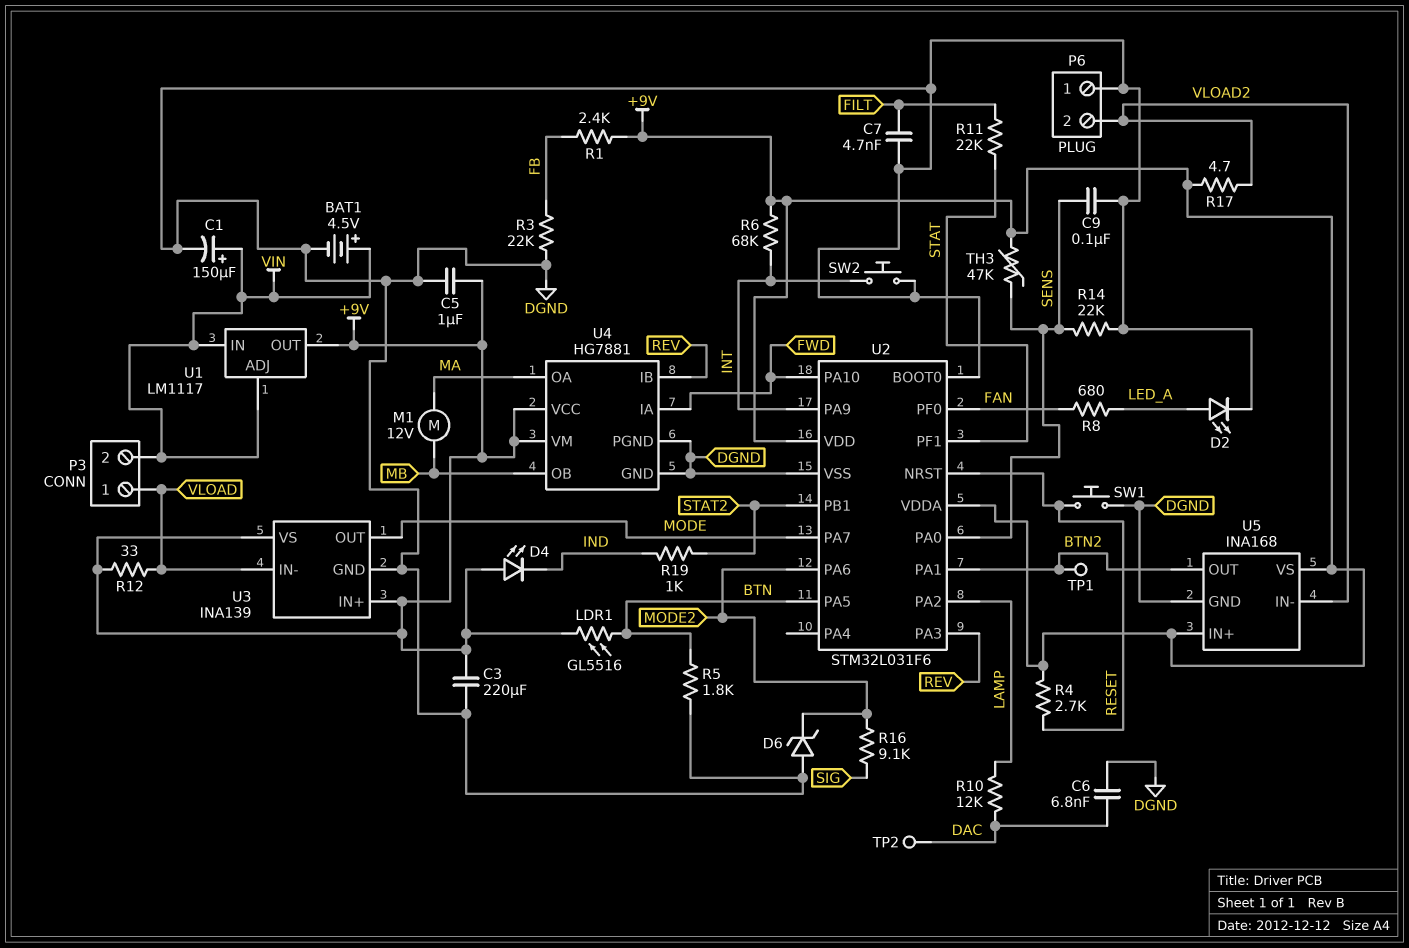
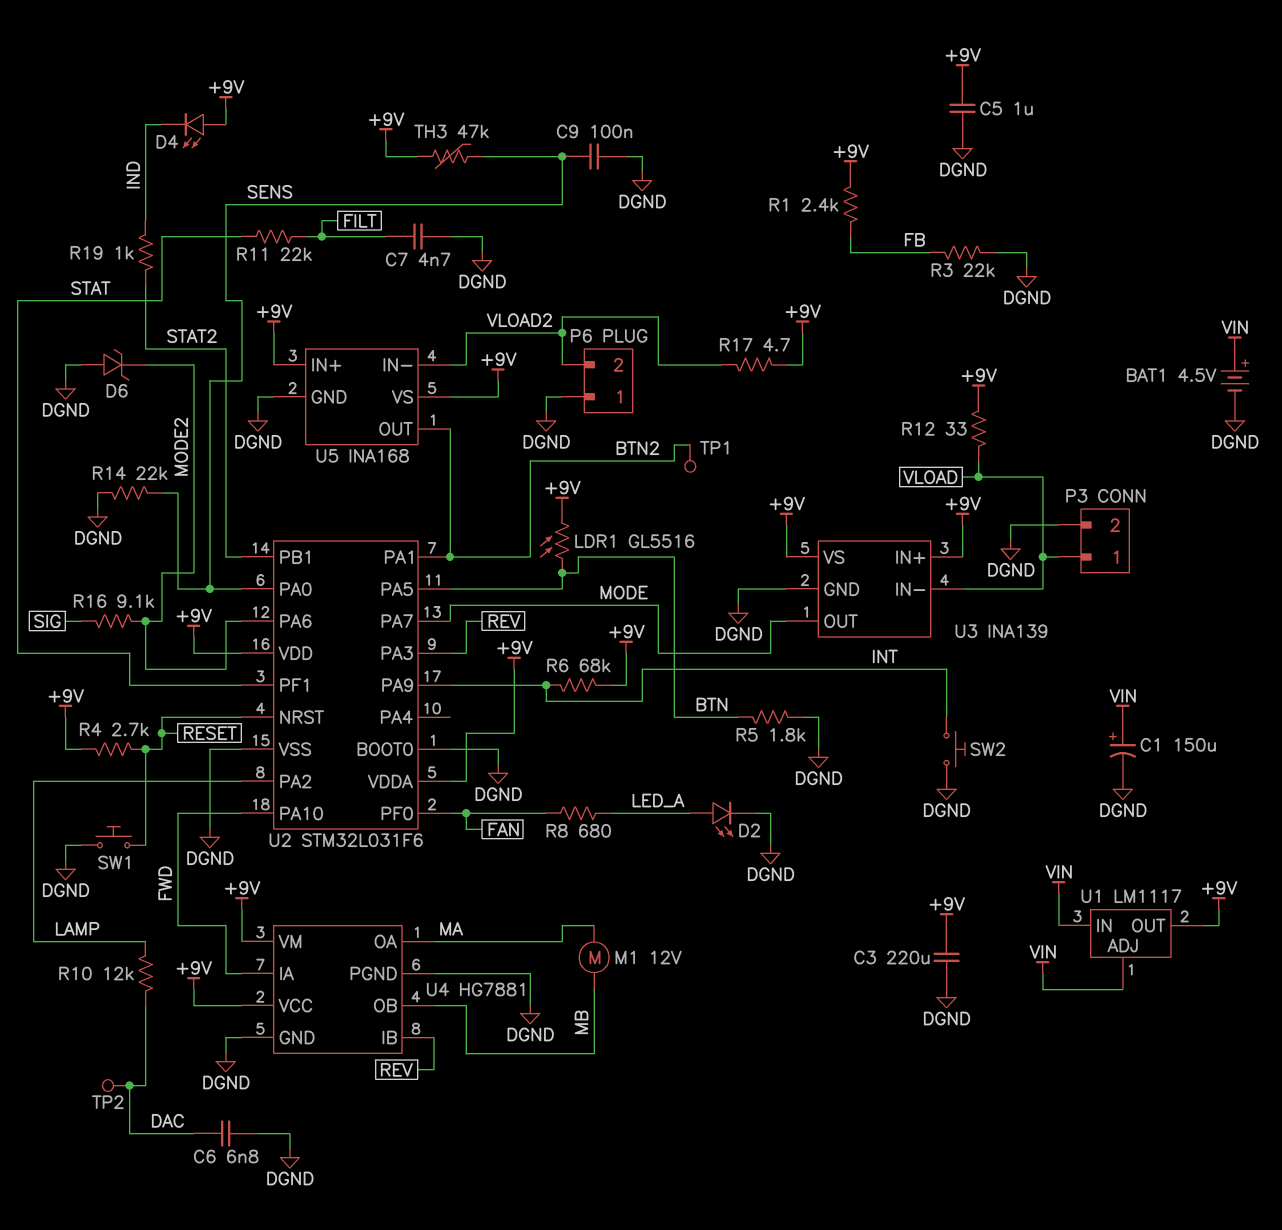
P3 pin 2: VIN -> DGND

